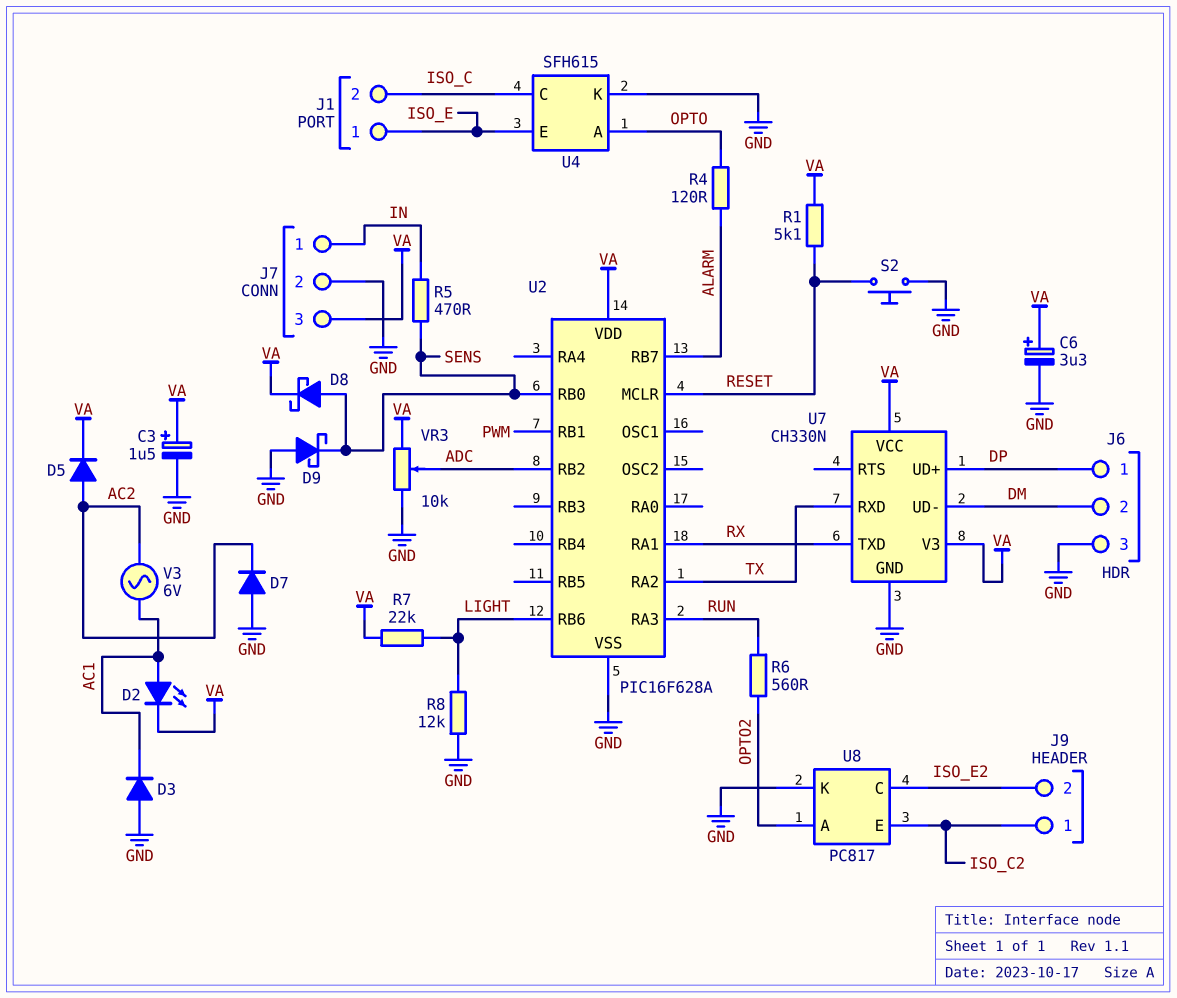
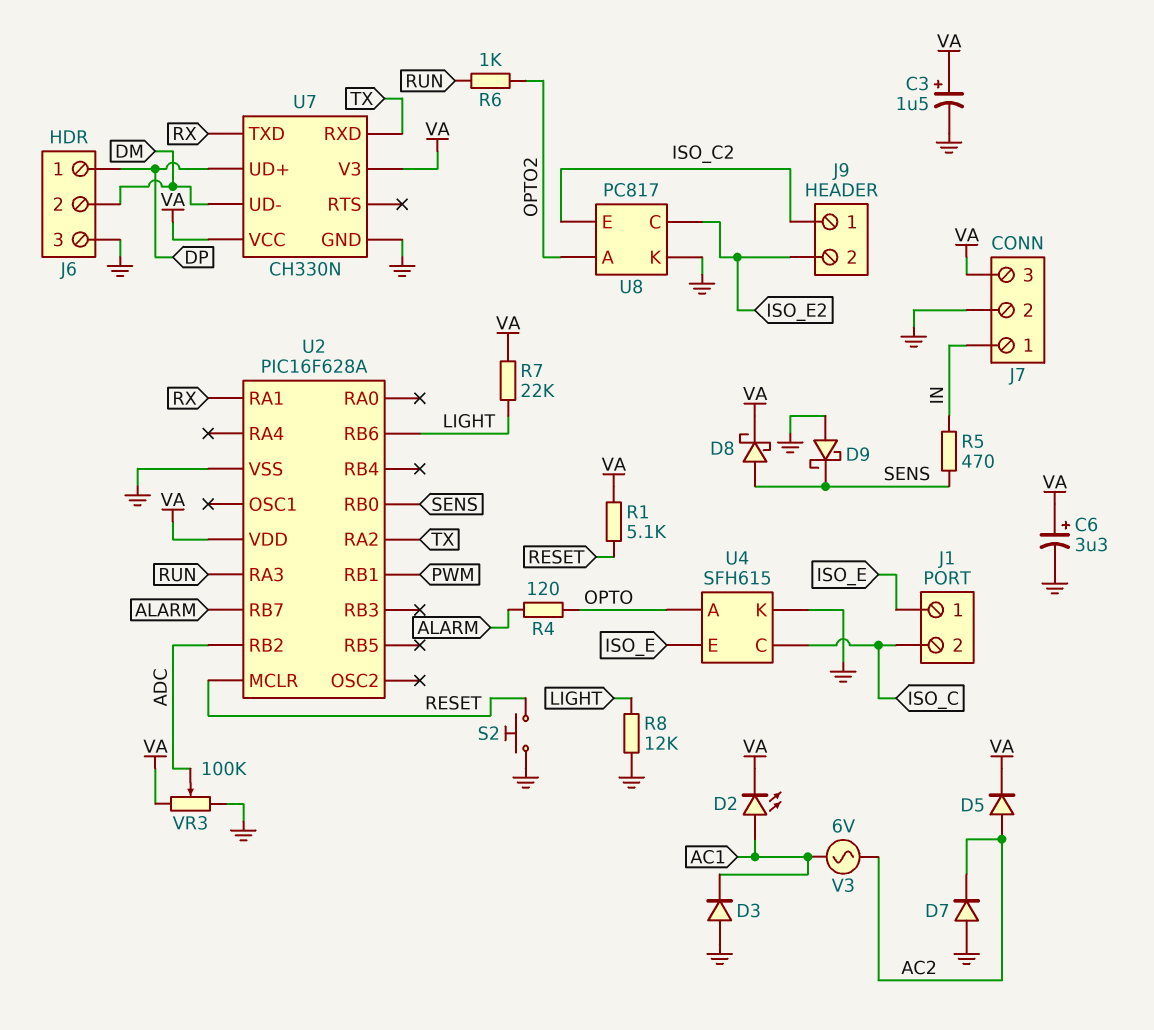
R6: 560 (OPTO2, RUN) -> 1k (OPTO2, RUN)
VR3: 10k (GND, VA, wiper ADC) -> 100k (GND, VA, wiper ADC)

